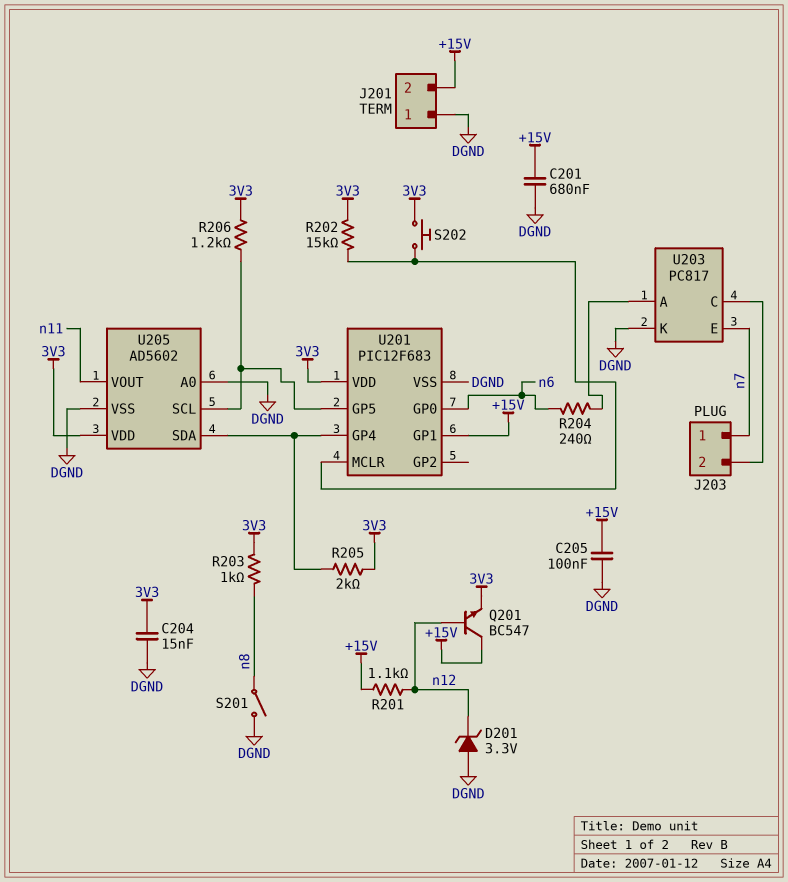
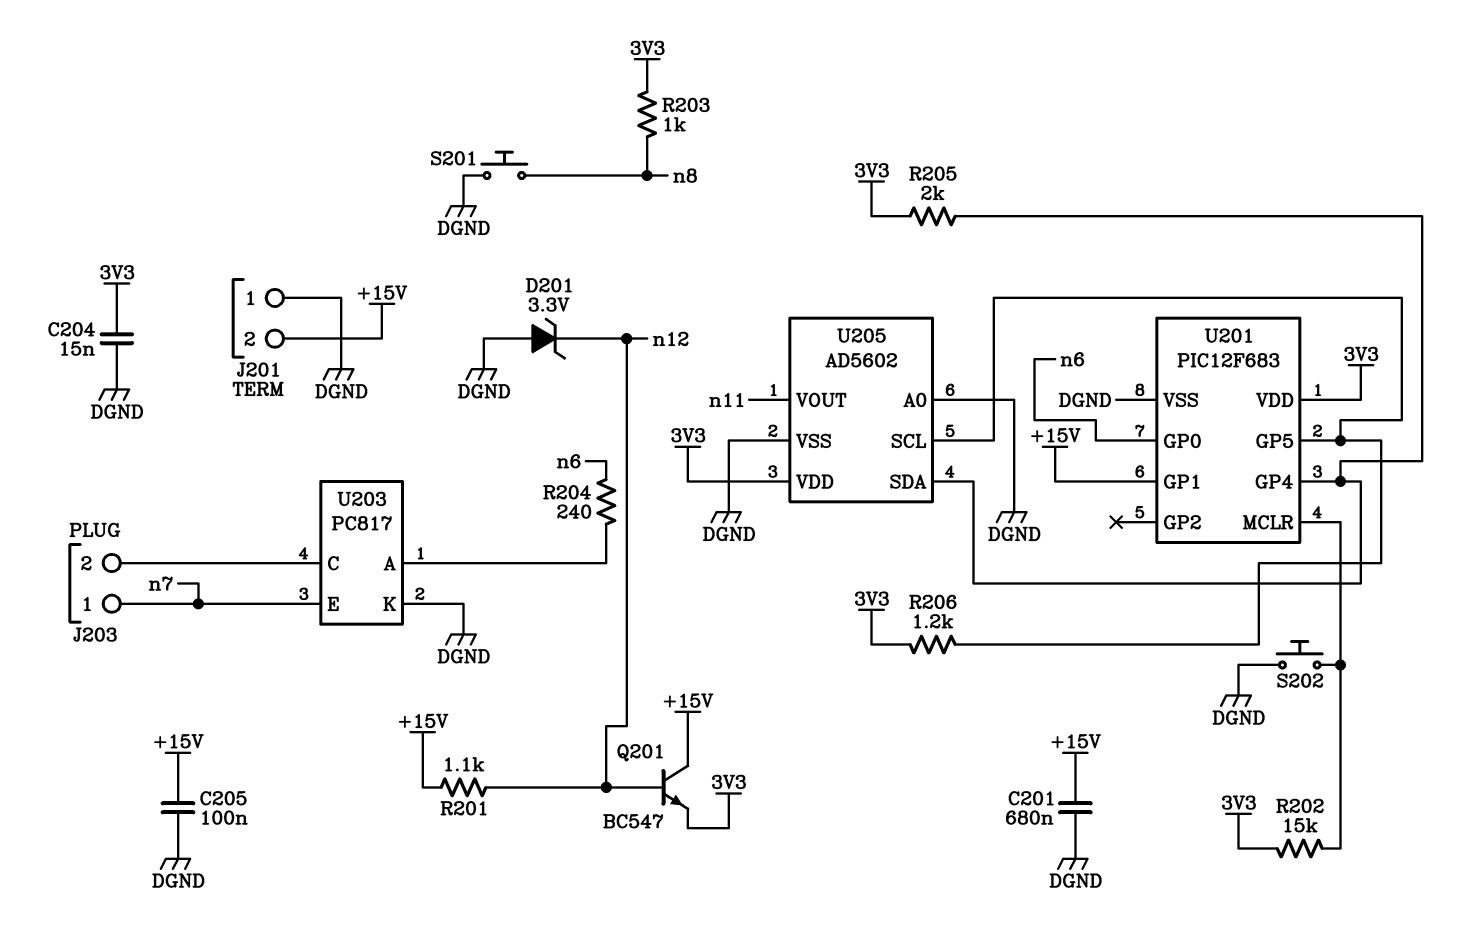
S201: switch (DGND, n8) -> button (DGND, n8)
S202: button (3V3, U201/MCLR) -> button (DGND, U201/MCLR)

